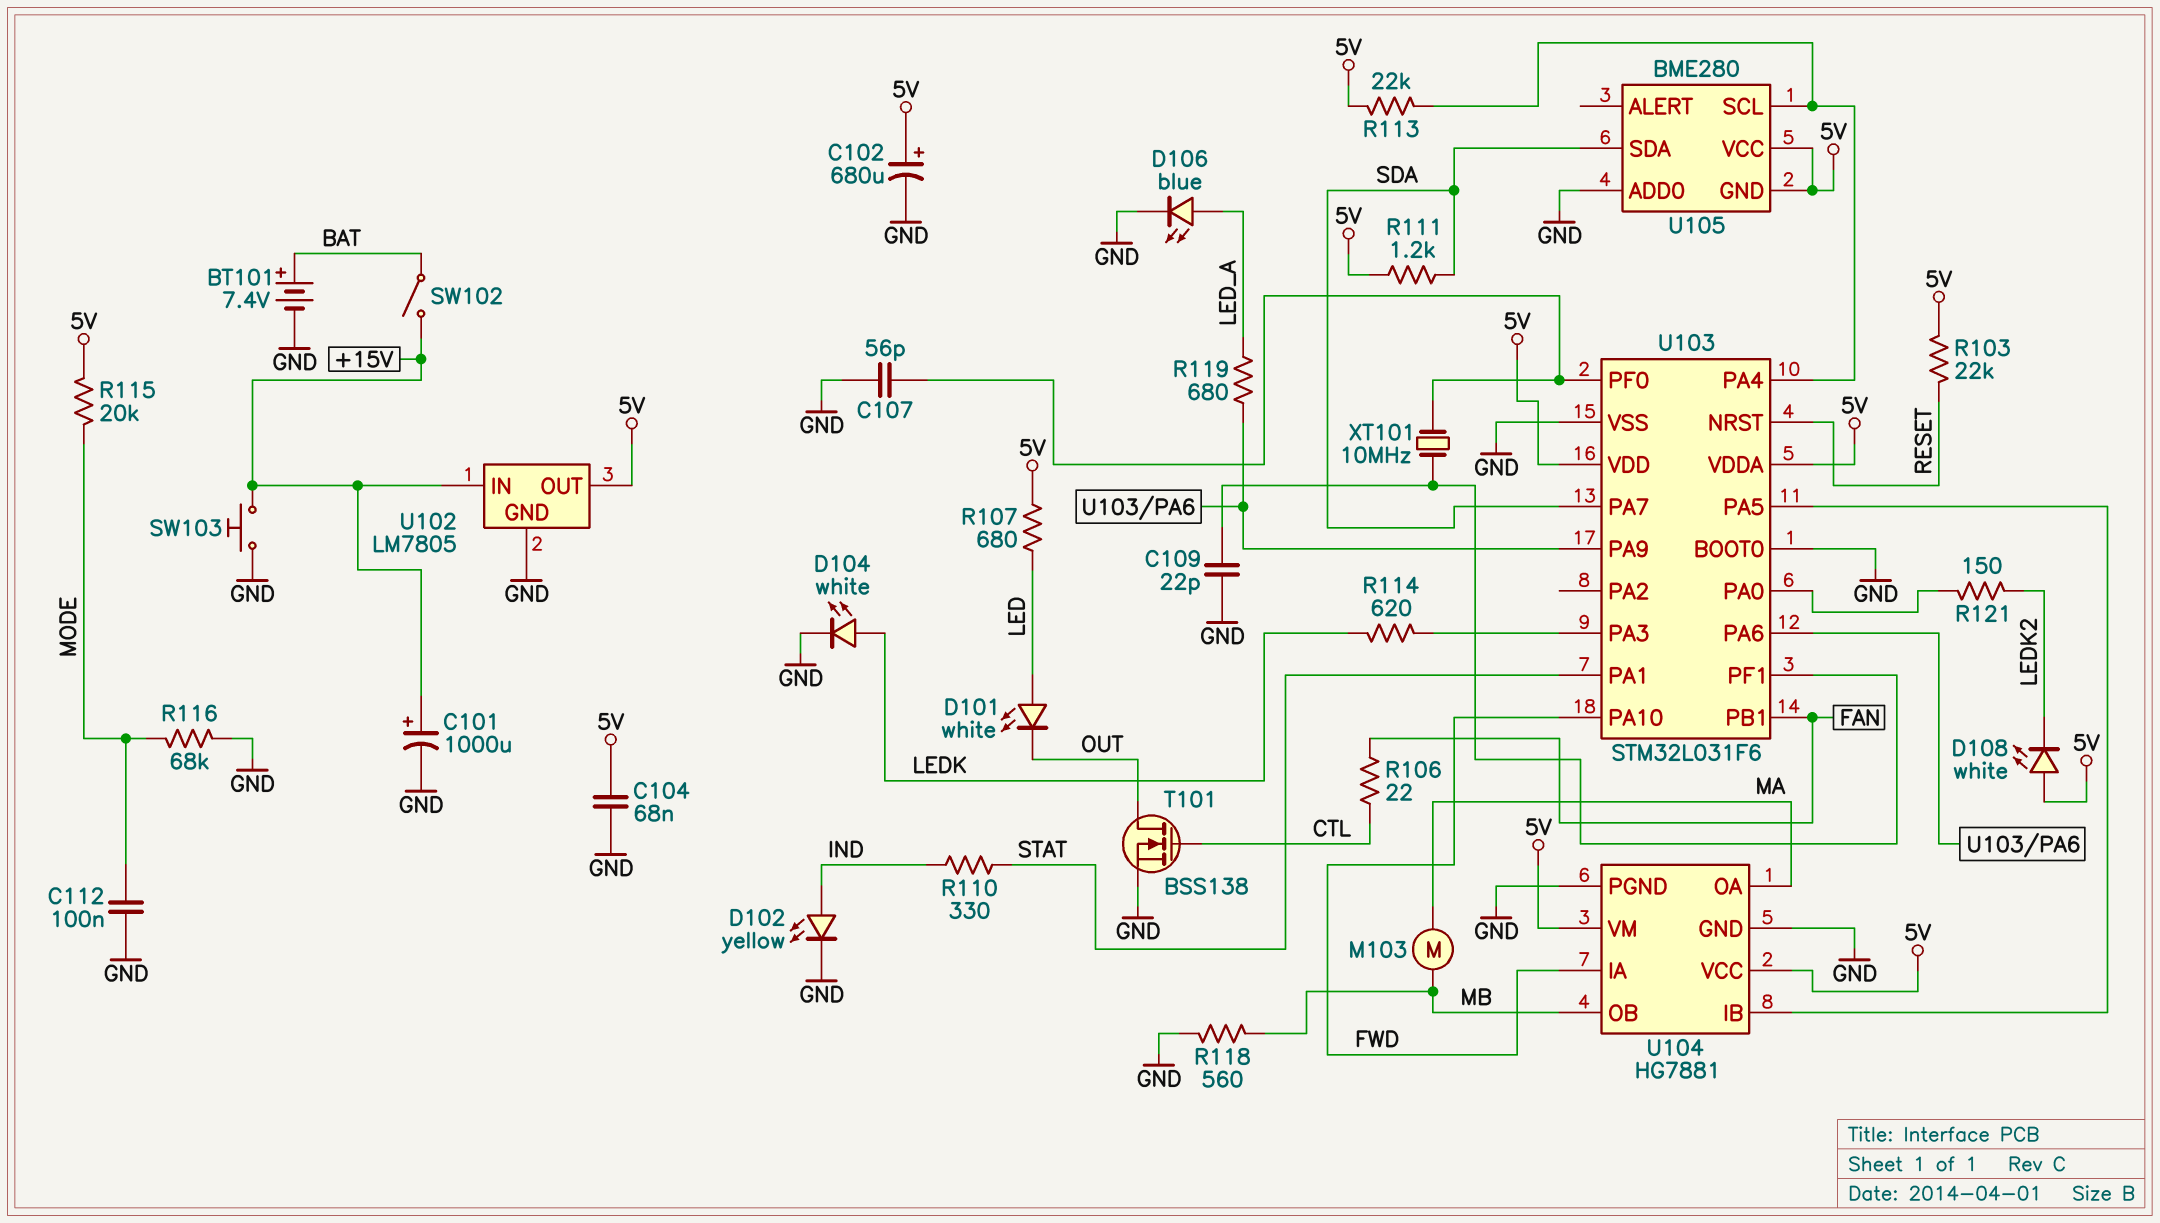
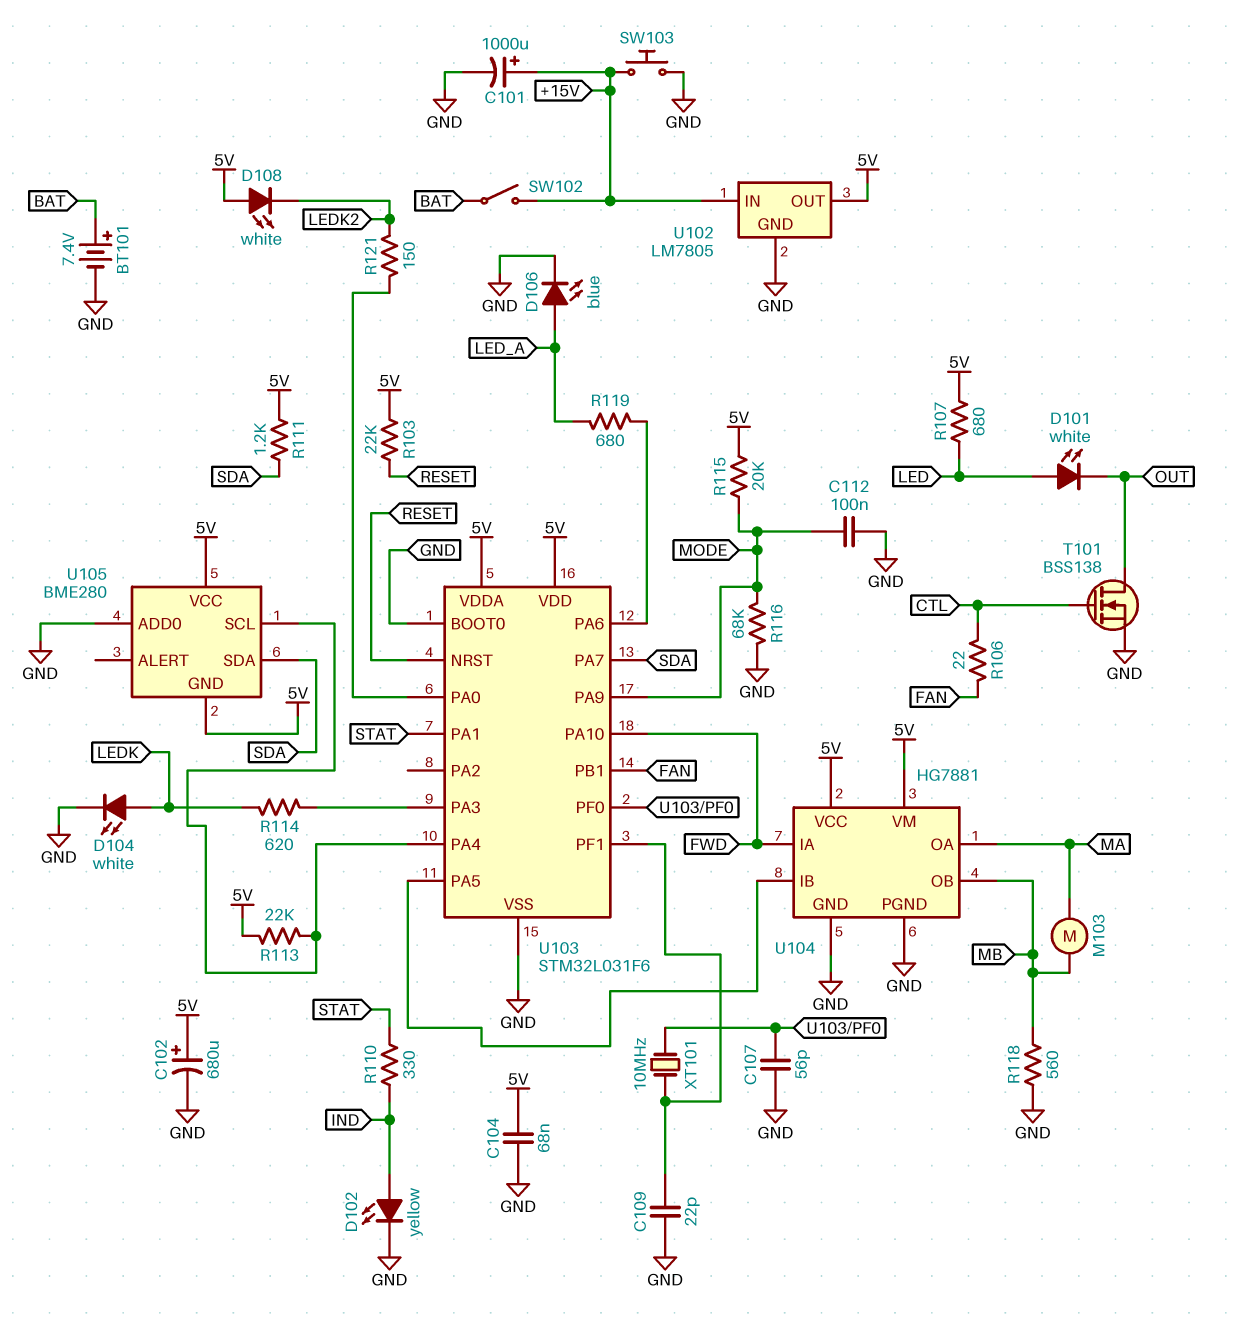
U103 pin PA9: U103/PA6 -> MODE

